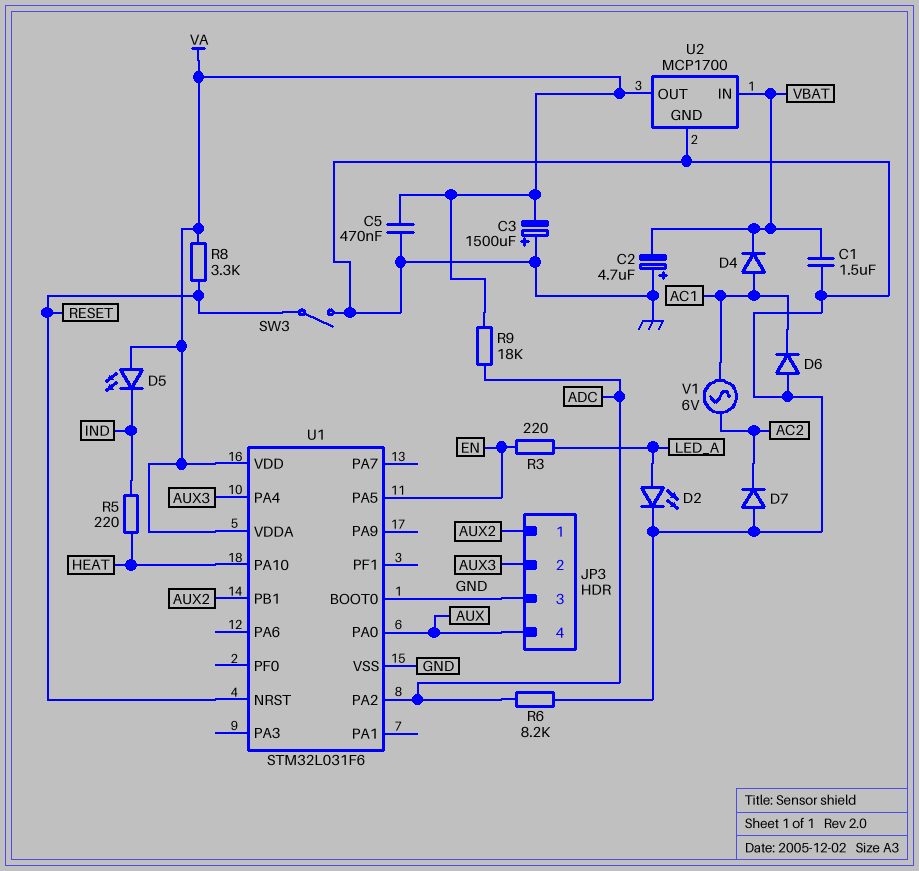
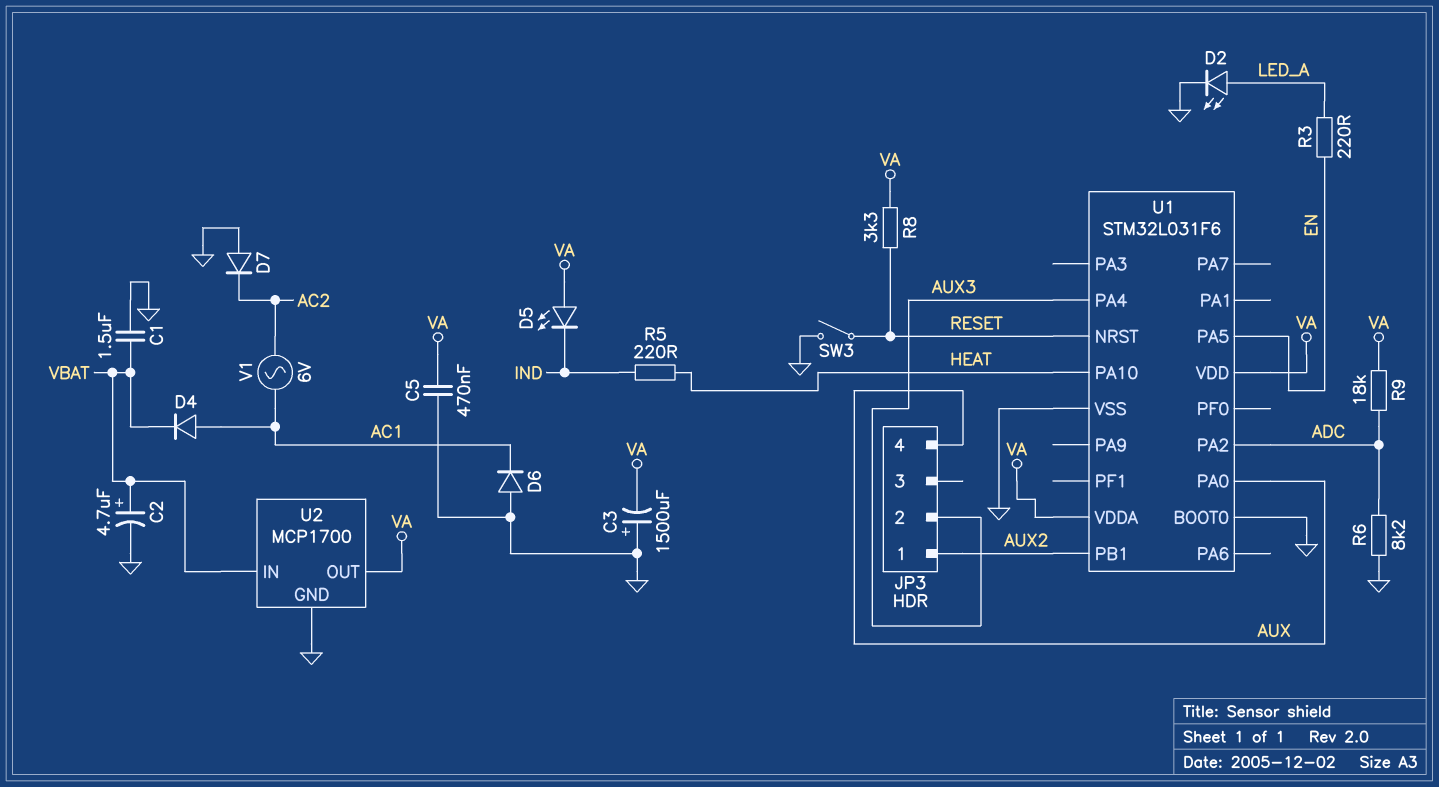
C2: 4.7uF (plus GND, minus VBAT) -> 4.7uF (plus VBAT, minus GND)
JP3 pin 3: GND -> none

